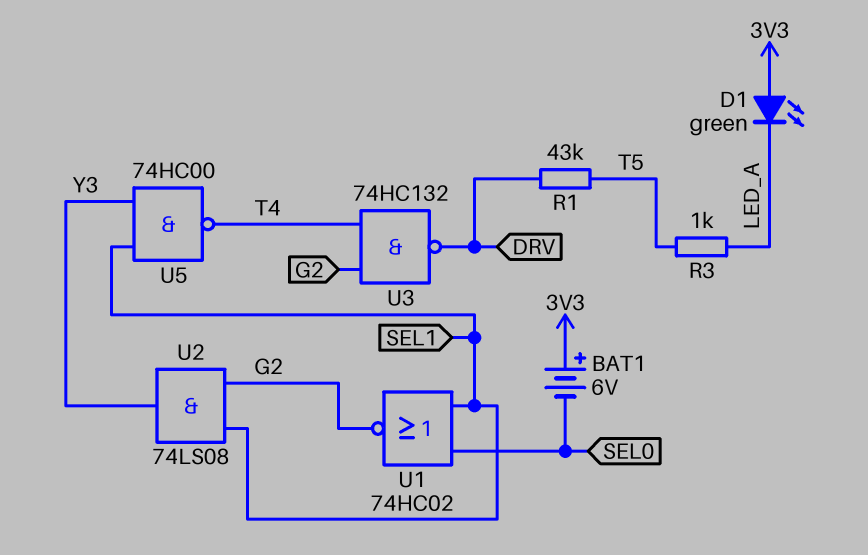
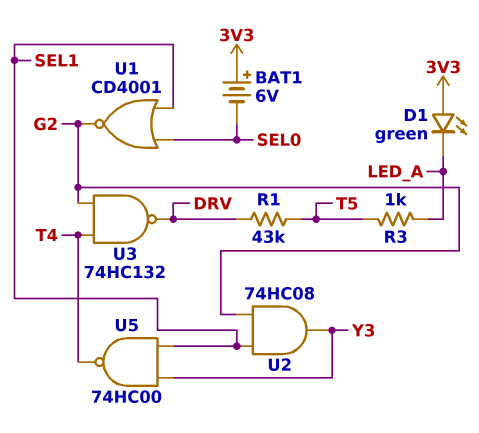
U1: NOR 74HC02 (in SEL0, in SEL1, out G2) -> NOR CD4001 (in SEL0, in SEL1, out G2)
U2: AND 74LS08 (in G2, in SEL1, out Y3) -> AND 74HC08 (in G2, in SEL1, out Y3)

